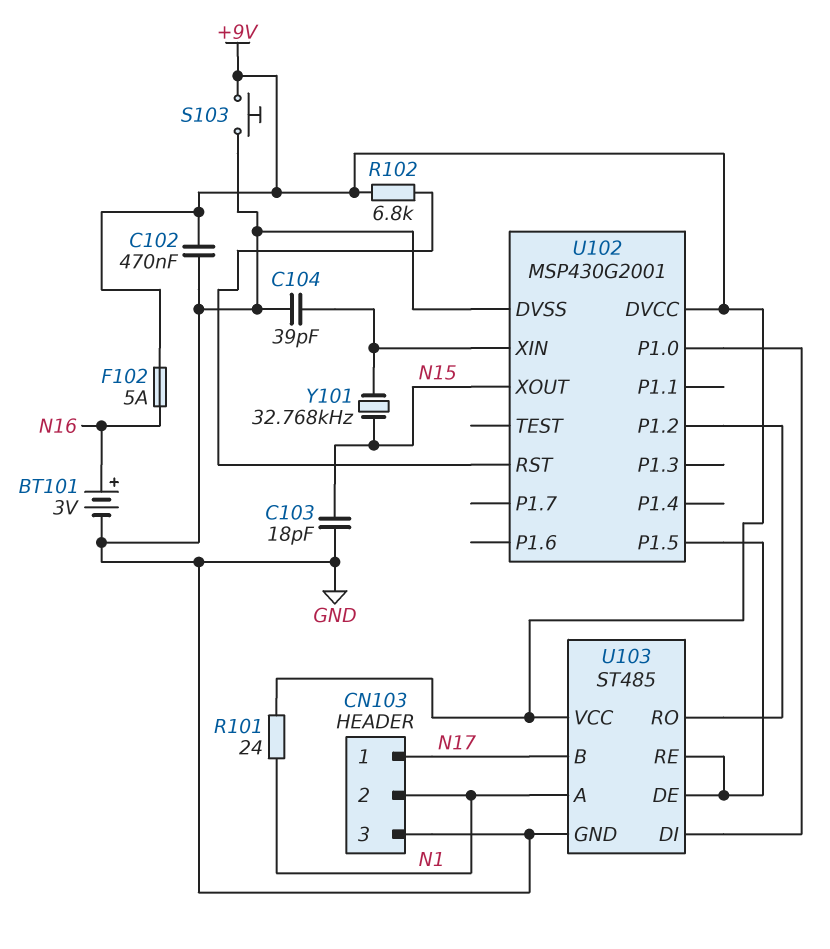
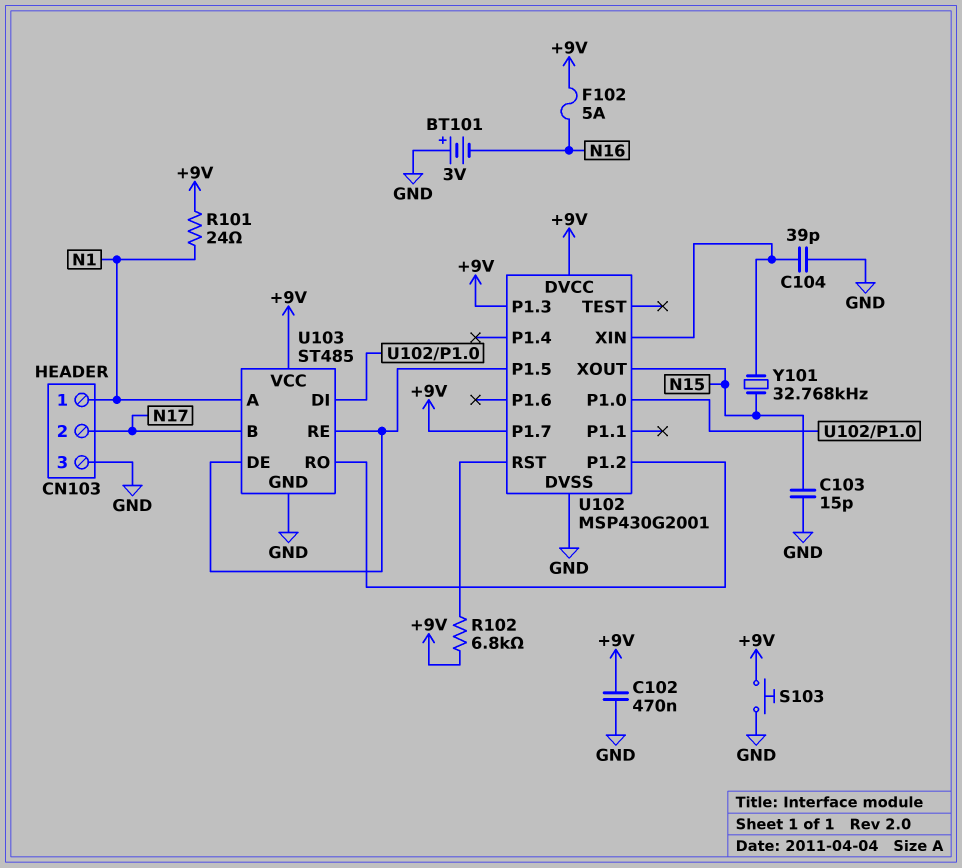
BT101: 3V (plus N16, minus GND) -> 3V (plus GND, minus N16)
C103: 18pF (GND, N15) -> 15pF (GND, N15)
CN103 pin 1: N17 -> N1
CN103 pin 2: N1 -> N17
U102 pin P1.3: none -> +9V
U102 pin P1.7: none -> +9V

